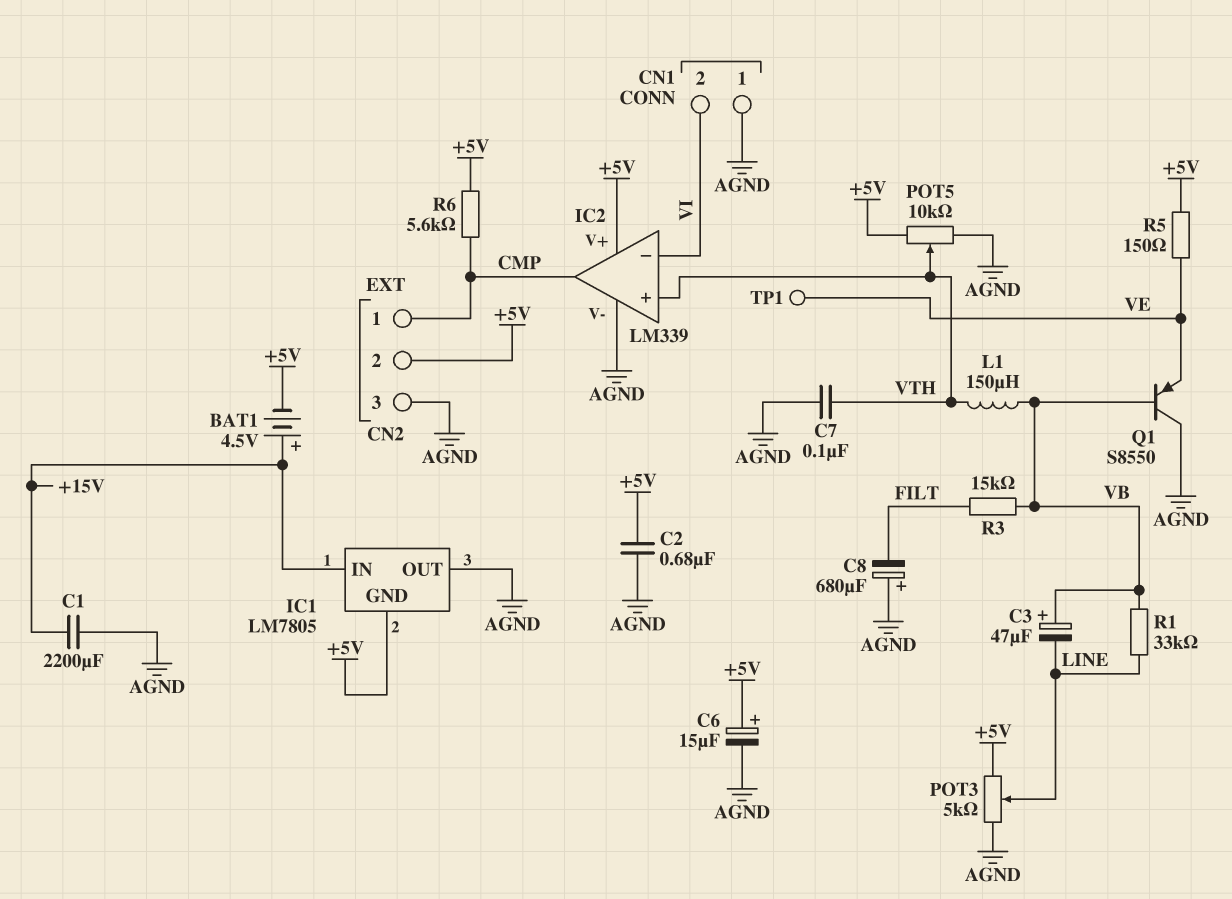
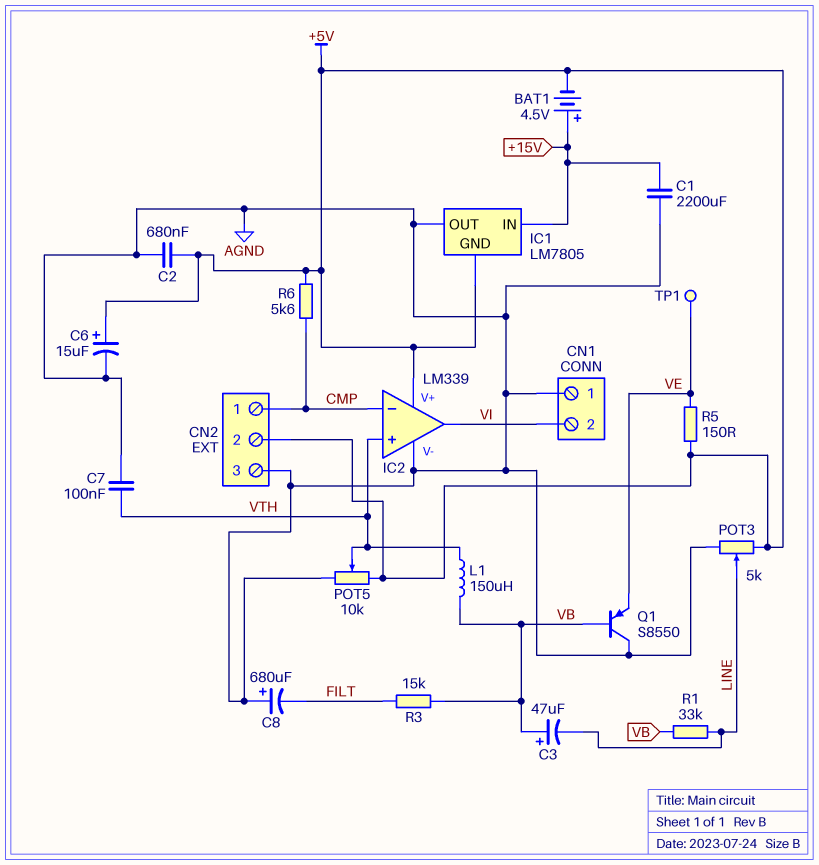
IC2 pin in-: VI -> CMP
IC2 pin out: CMP -> VI

